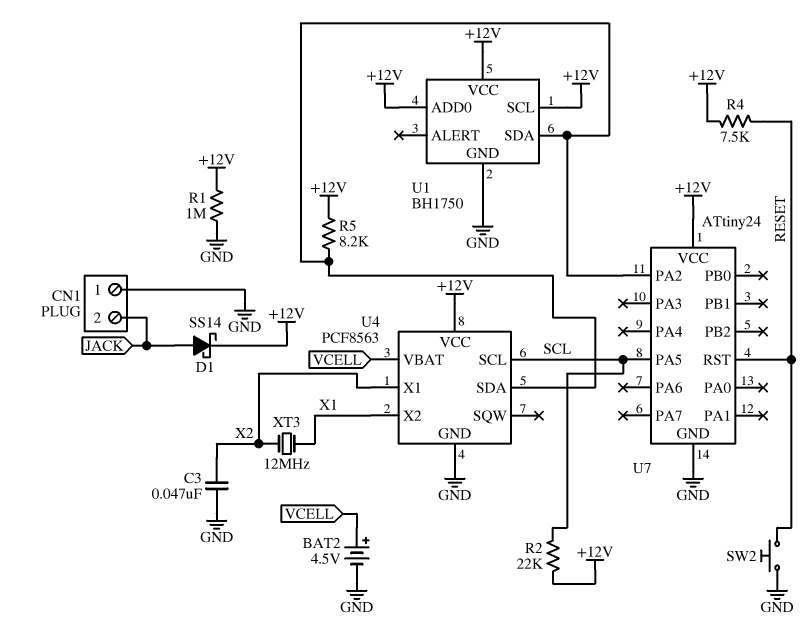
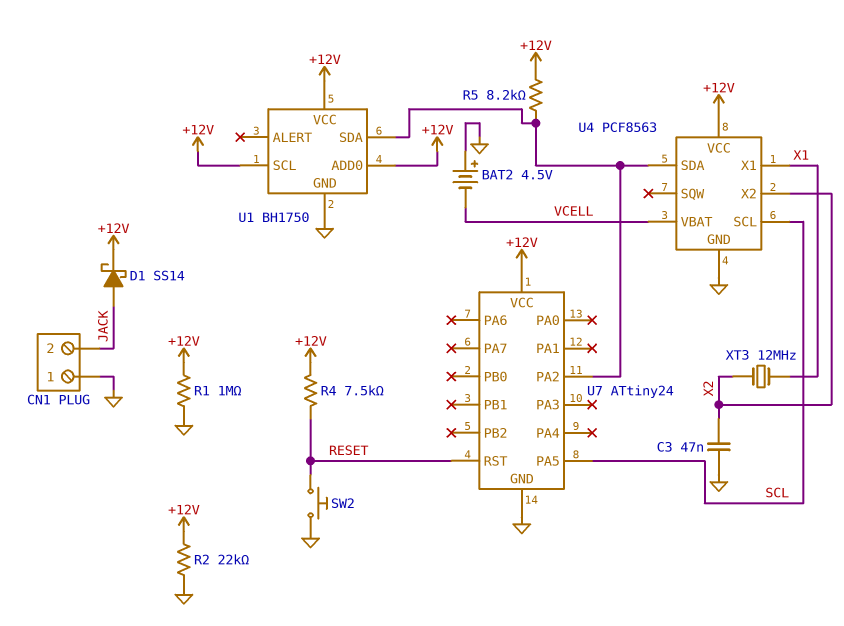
BAT2: 4.5V (plus VCELL, minus GND) -> 4.5V (plus GND, minus VCELL)
R2: 22k (+12V, SCL) -> 22k (+12V, GND)
U4 pin X1: X2 -> X1
U4 pin X2: X1 -> X2

